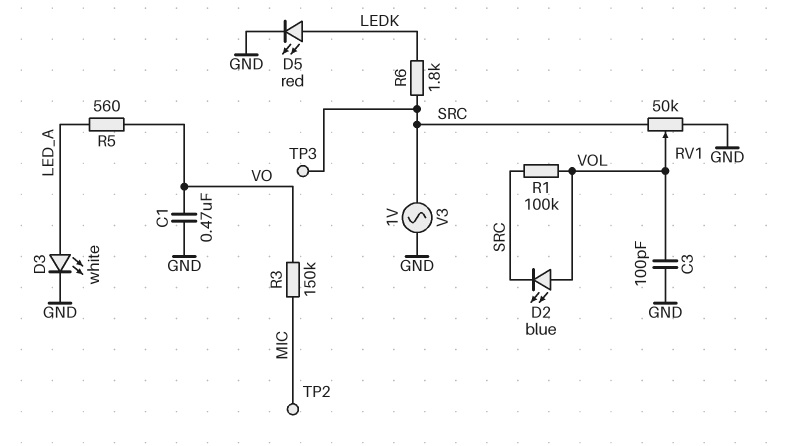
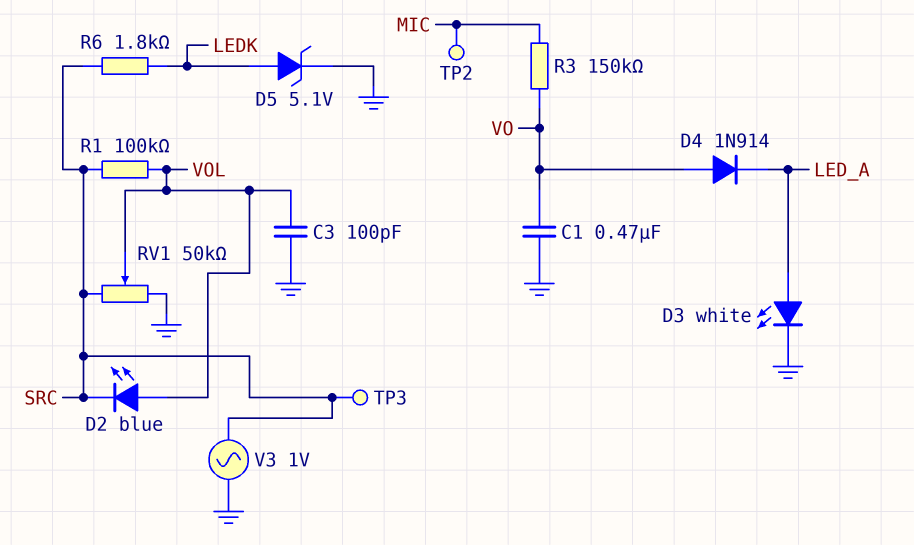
D4: none -> diode 1N914 (A VO, K LED_A)
D5: LED red (A LEDK, K GND) -> zener 5.1V (A LEDK, K GND)
R5: 560 (LED_A, VO) -> none

